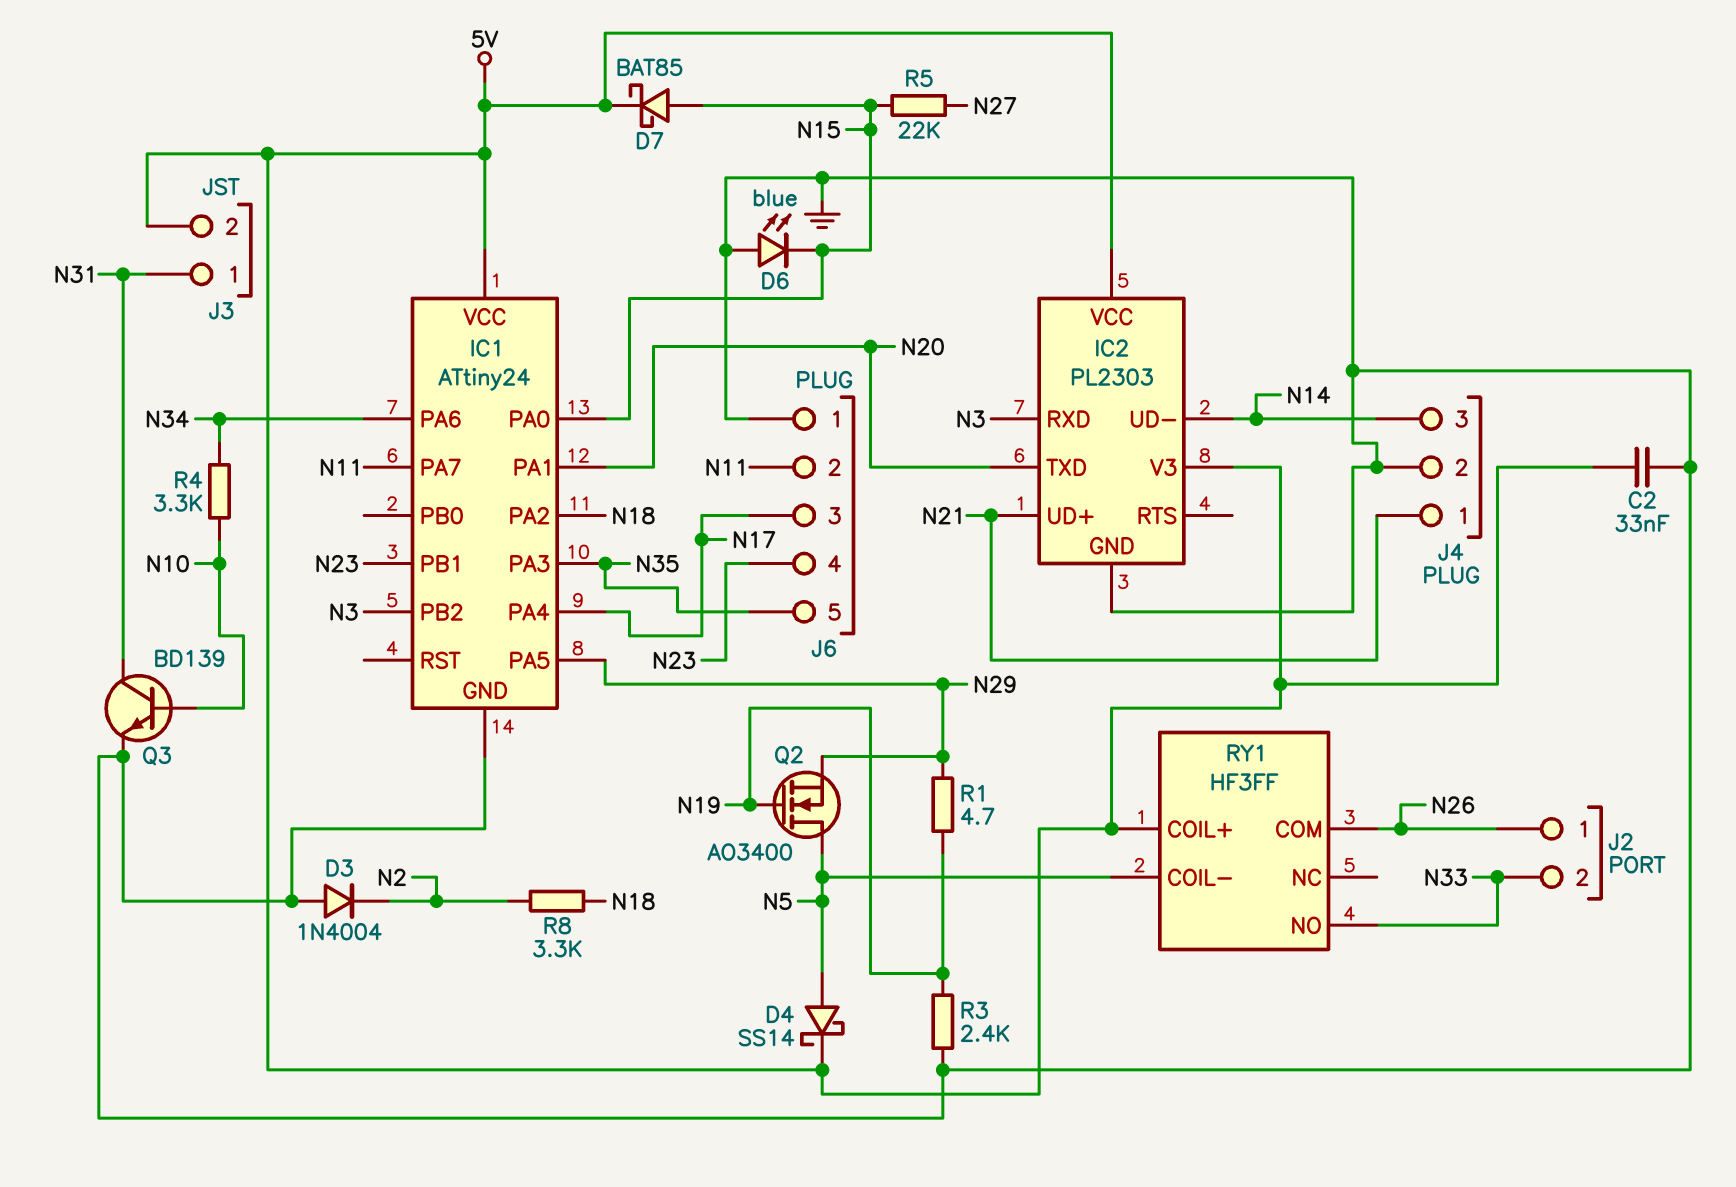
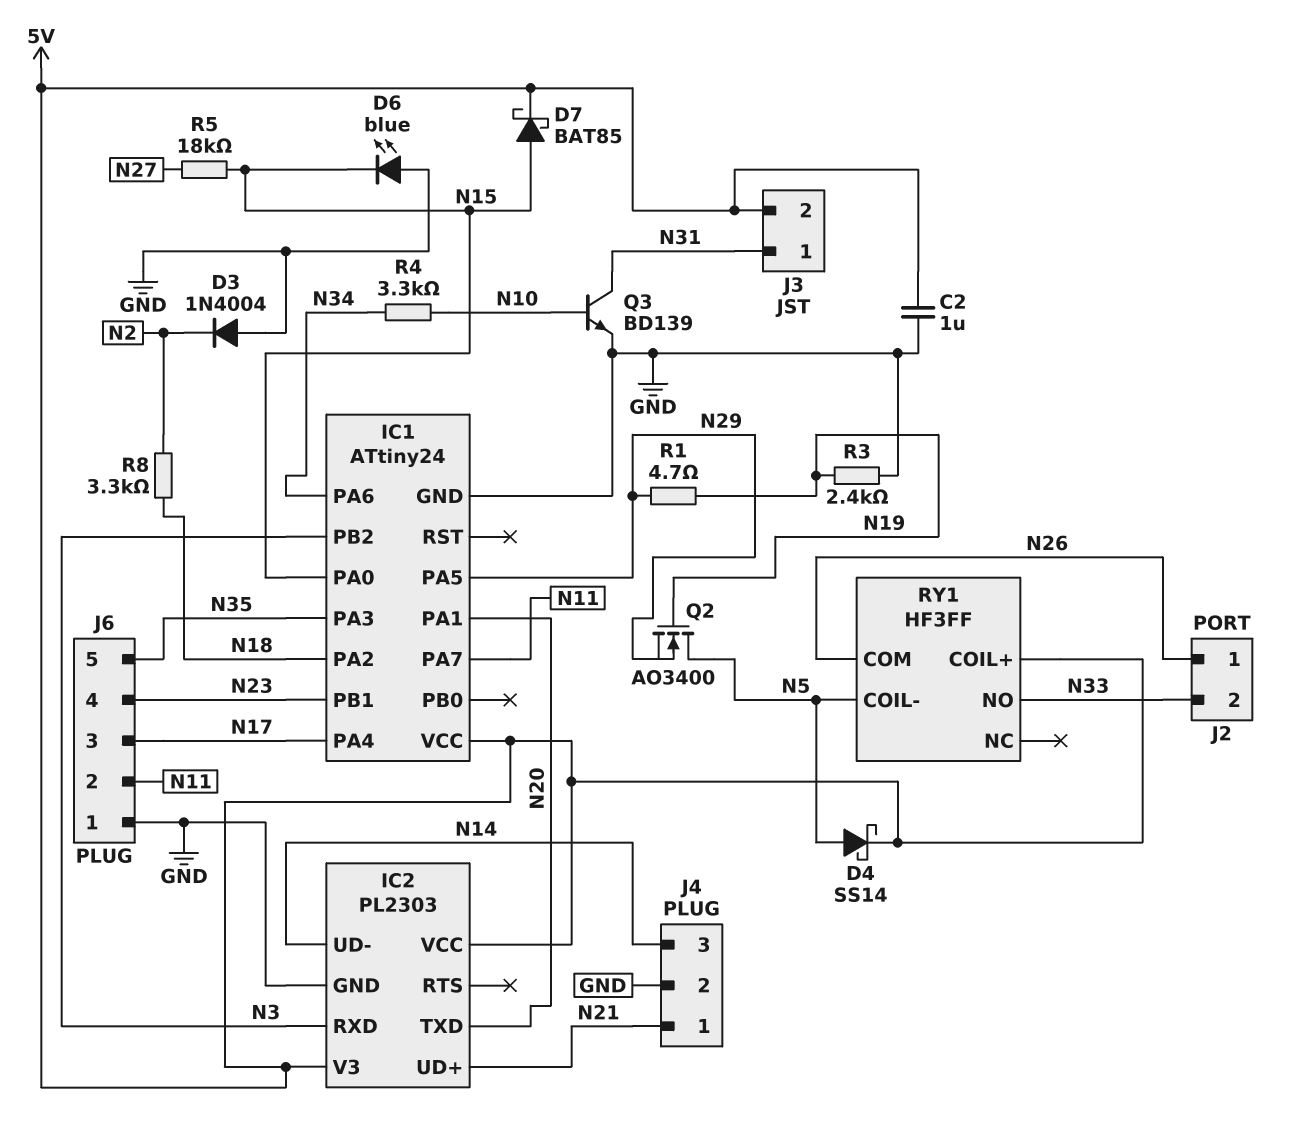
C2: 33nF (5V, GND) -> 1uF (5V, GND)
R5: 22k (N15, N27) -> 18k (N15, N27)

